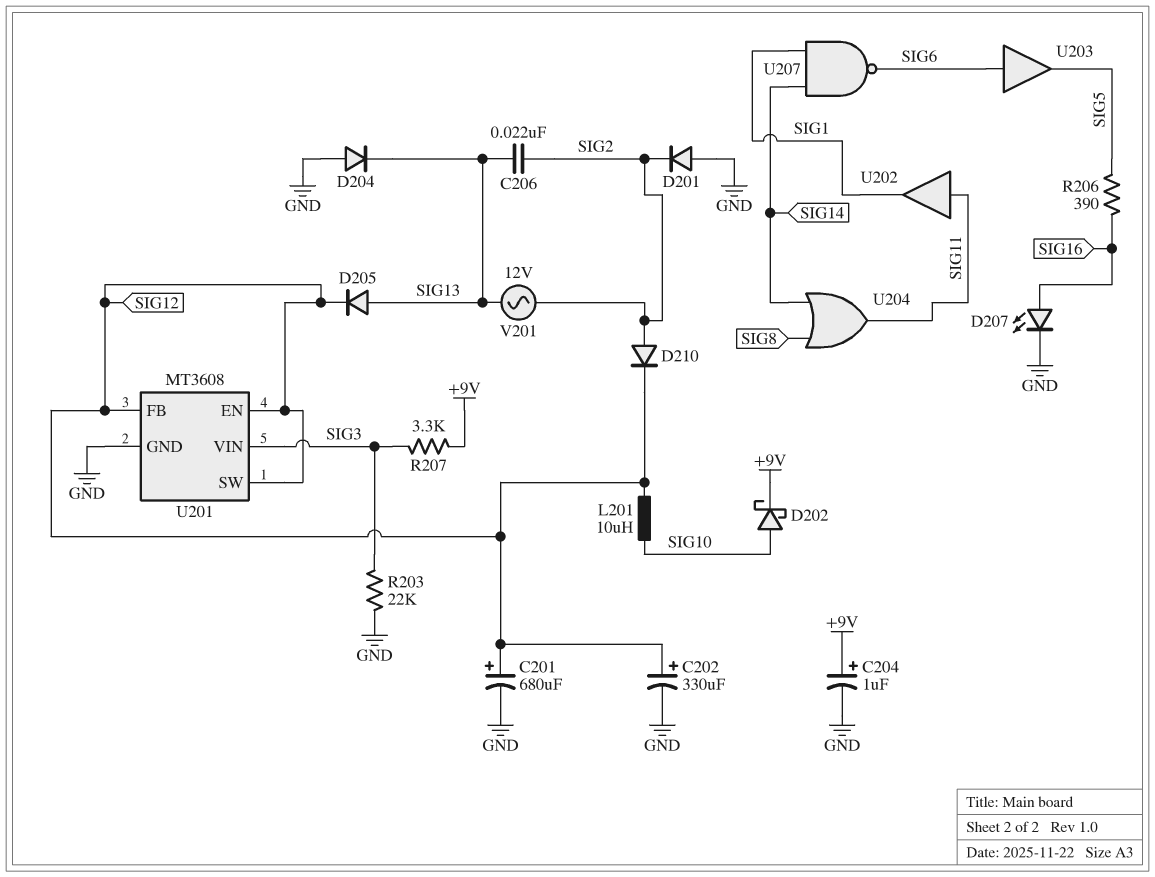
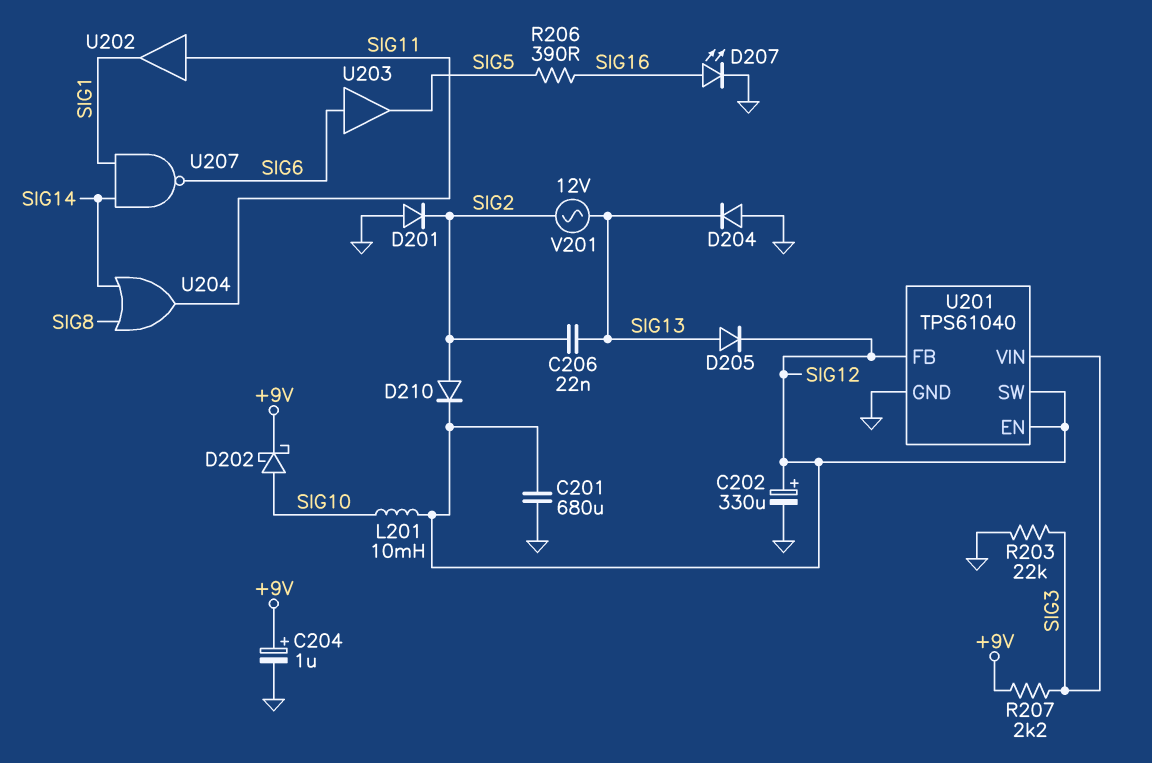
C201: 680uF (plus SIG12, minus GND) -> 680uF (GND, SIG12)
L201: 10uH (SIG10, SIG12) -> 10mH (SIG10, SIG12)
R207: 3.3k (+9V, SIG3) -> 2.2k (+9V, SIG3)
U201: MT3608 -> TPS61040

